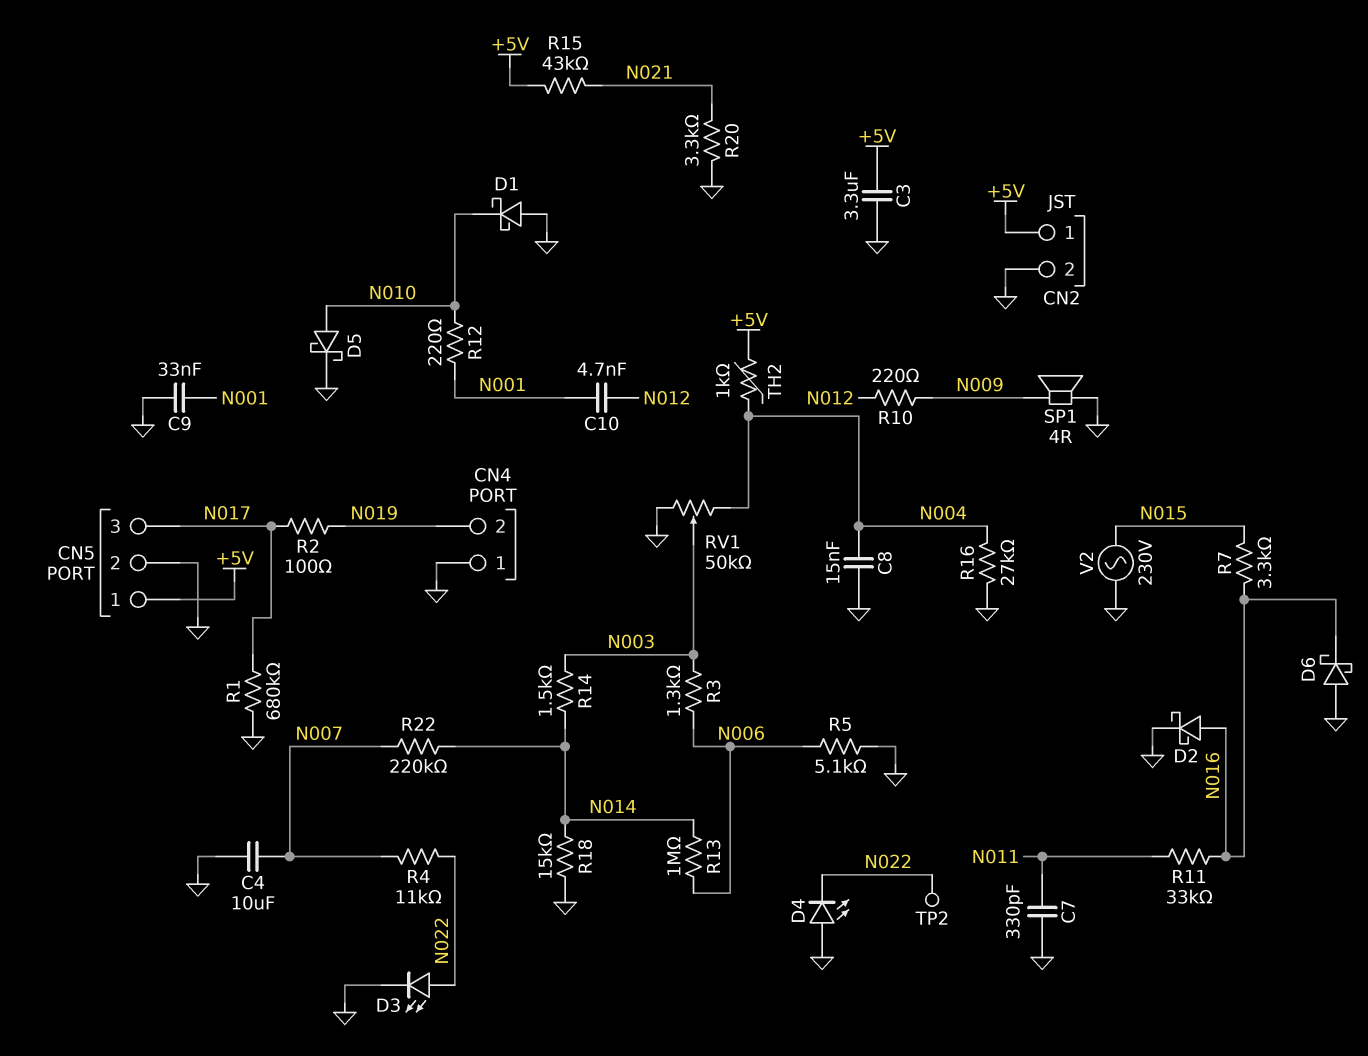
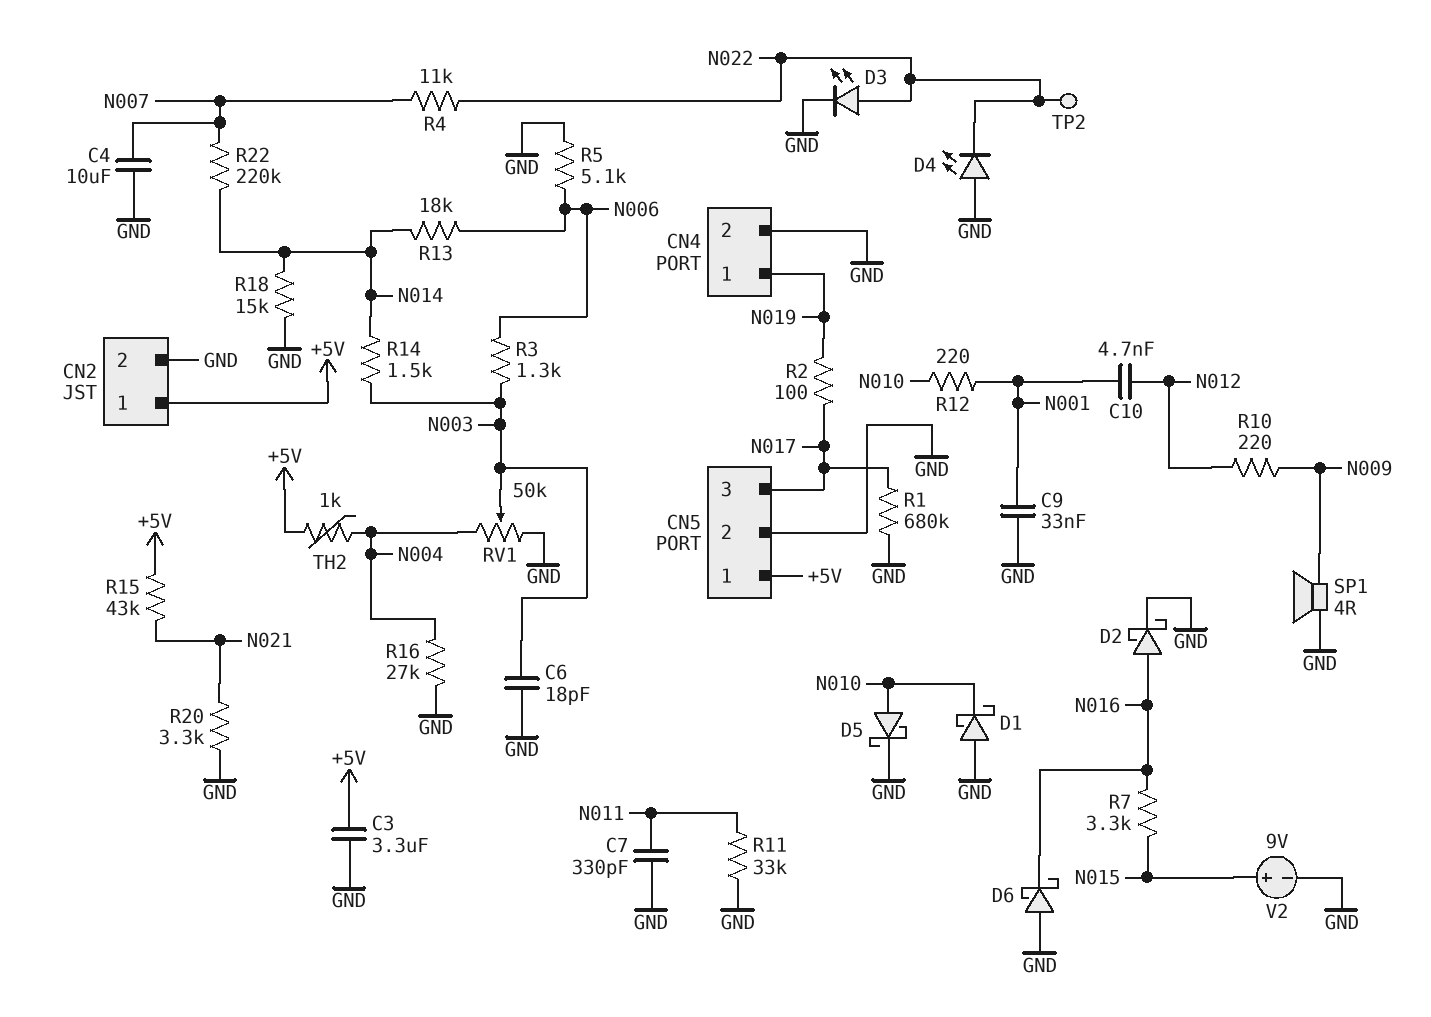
C6: none -> 18pF (GND, N003)
C8: 15nF (GND, N004) -> none
CN4 pin 1: GND -> N019
CN4 pin 2: N019 -> GND
R11: 33k (N011, N016) -> 33k (GND, N011)
R13: 1M (N006, N014) -> 18k (N006, N014)
V2: AC 230V (GND, N015) -> 9V (plus N015, minus GND)

